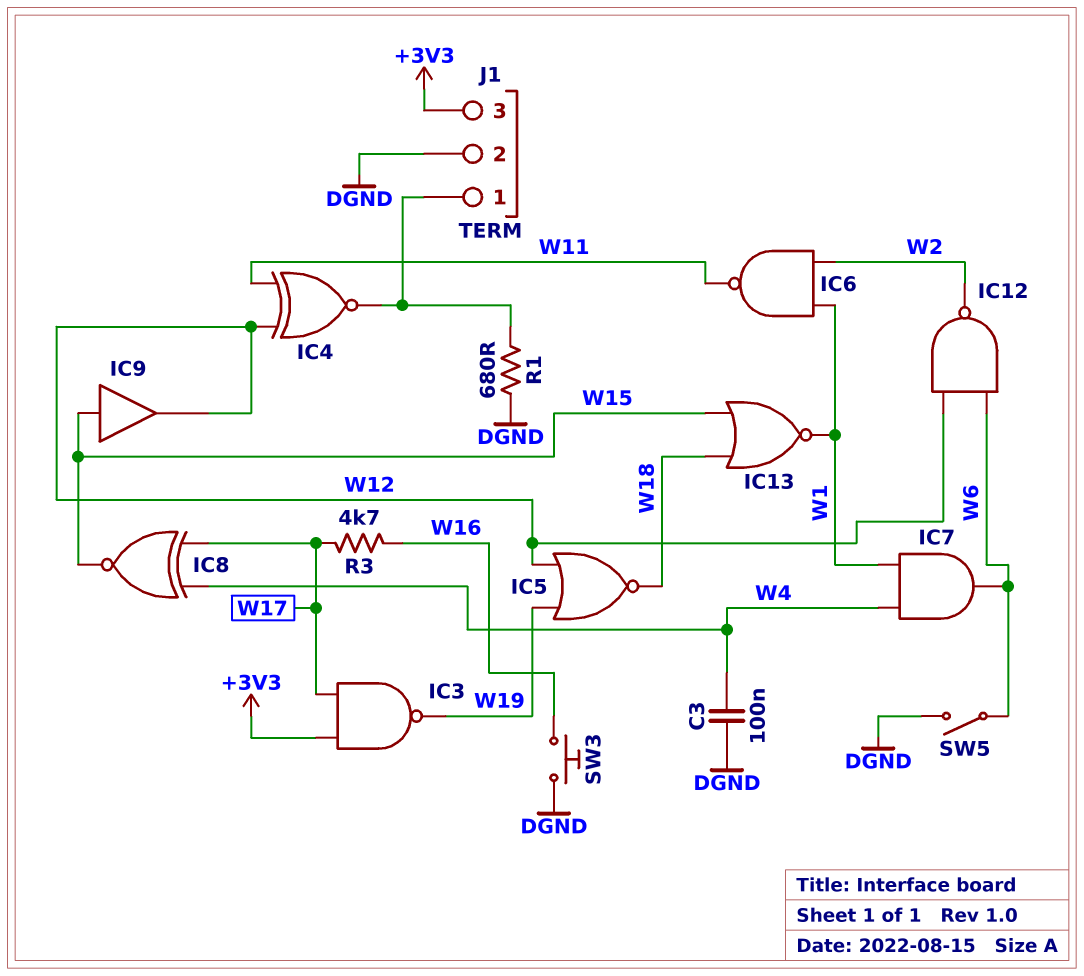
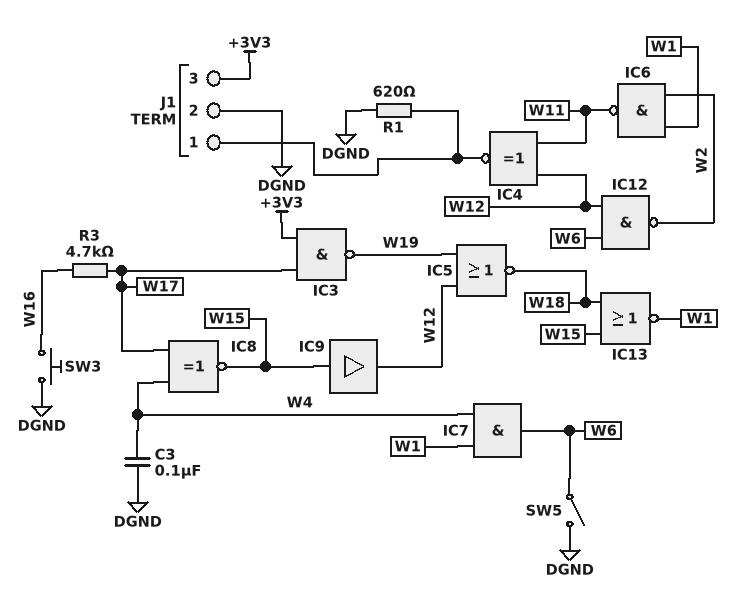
R1: 680 (DGND, J1/1) -> 620 (DGND, J1/1)

